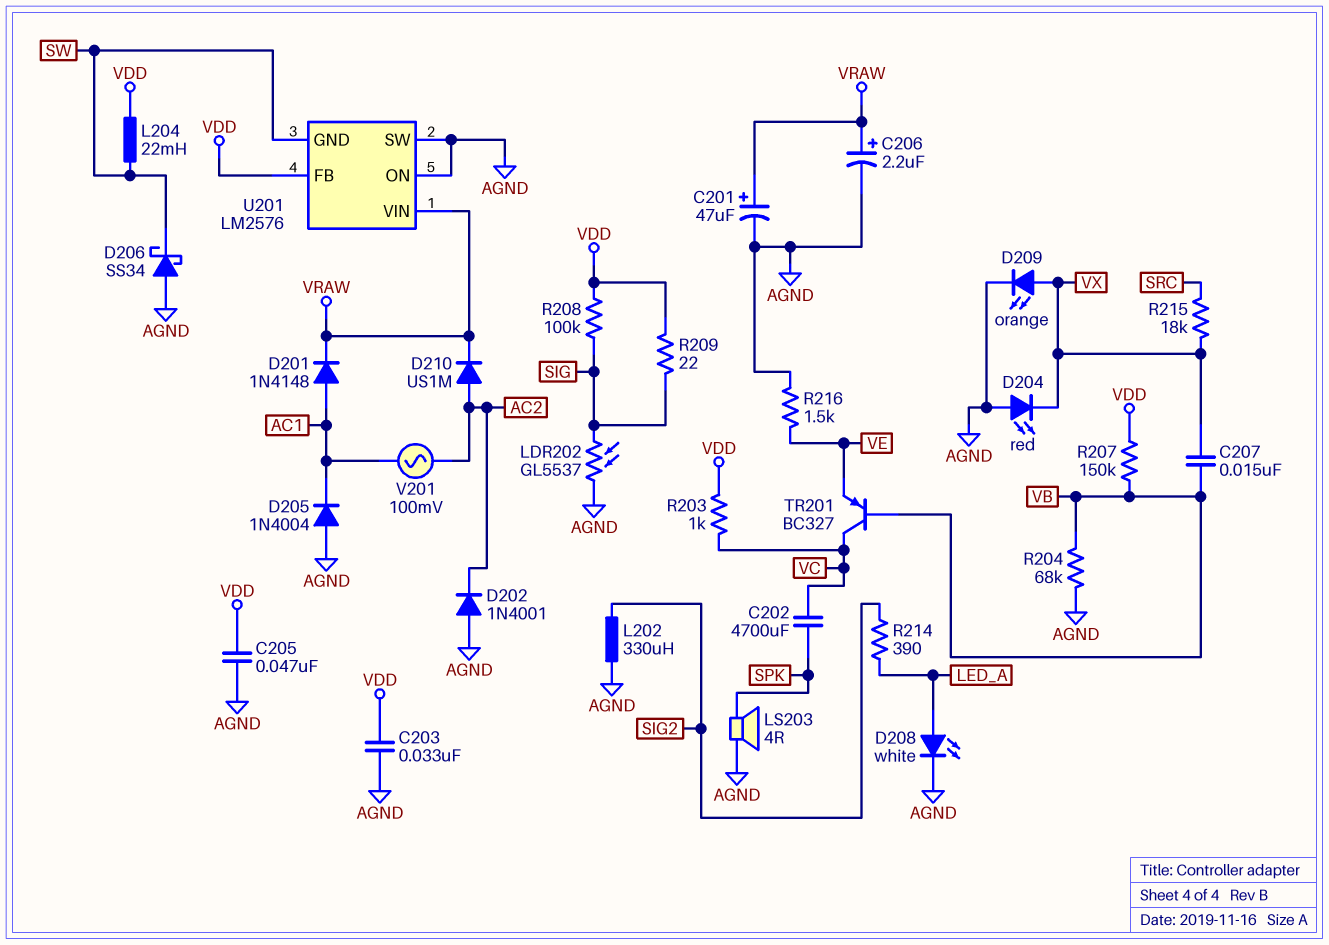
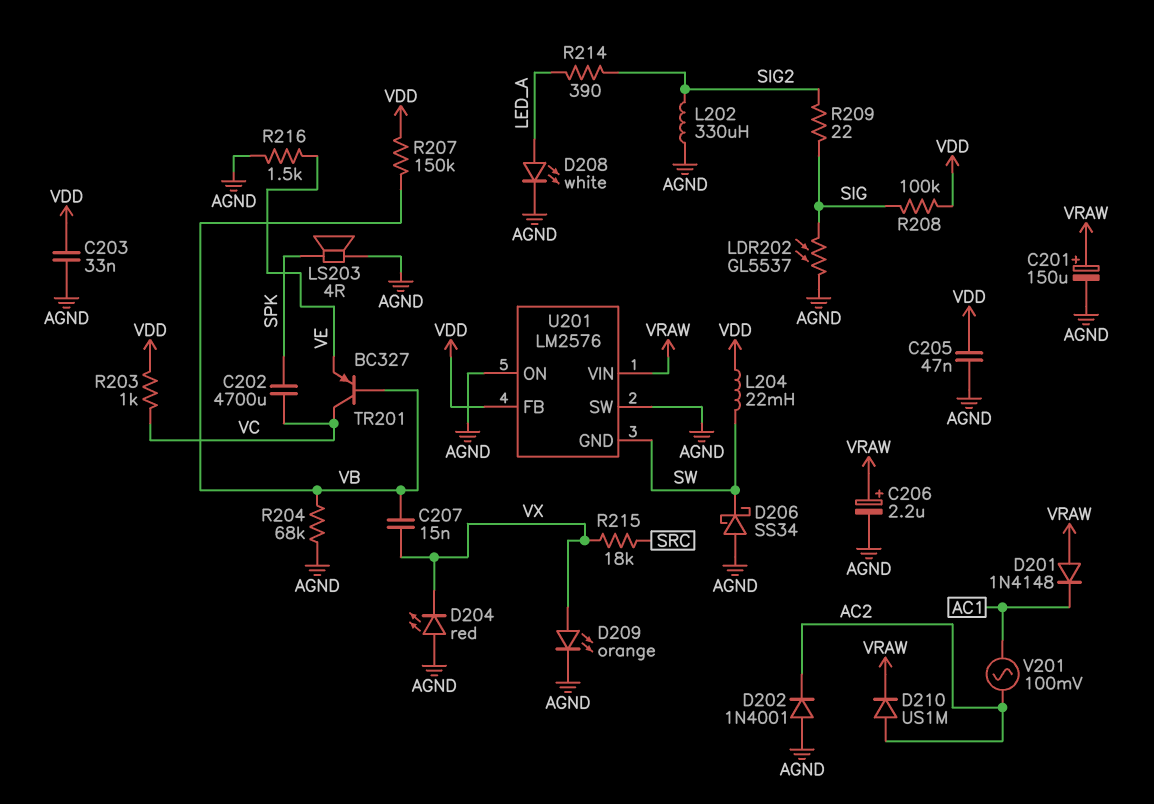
C201: 47uF (plus VRAW, minus AGND) -> 150uF (plus VRAW, minus AGND)
D201: diode 1N4148 (A AC1, K VRAW) -> diode 1N4148 (A VRAW, K AC1)
D205: diode 1N4004 (A AGND, K AC1) -> none
R209: 22 (SIG, VDD) -> 22 (SIG, SIG2)

